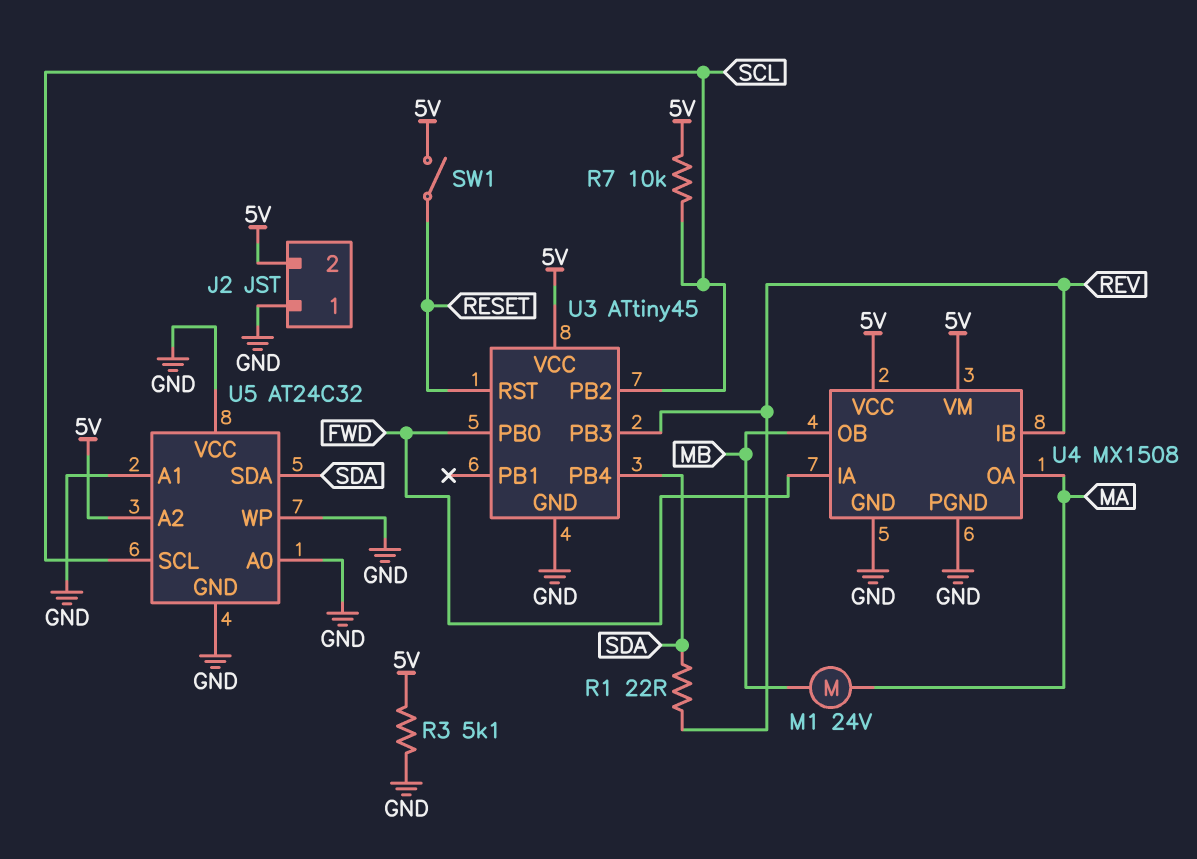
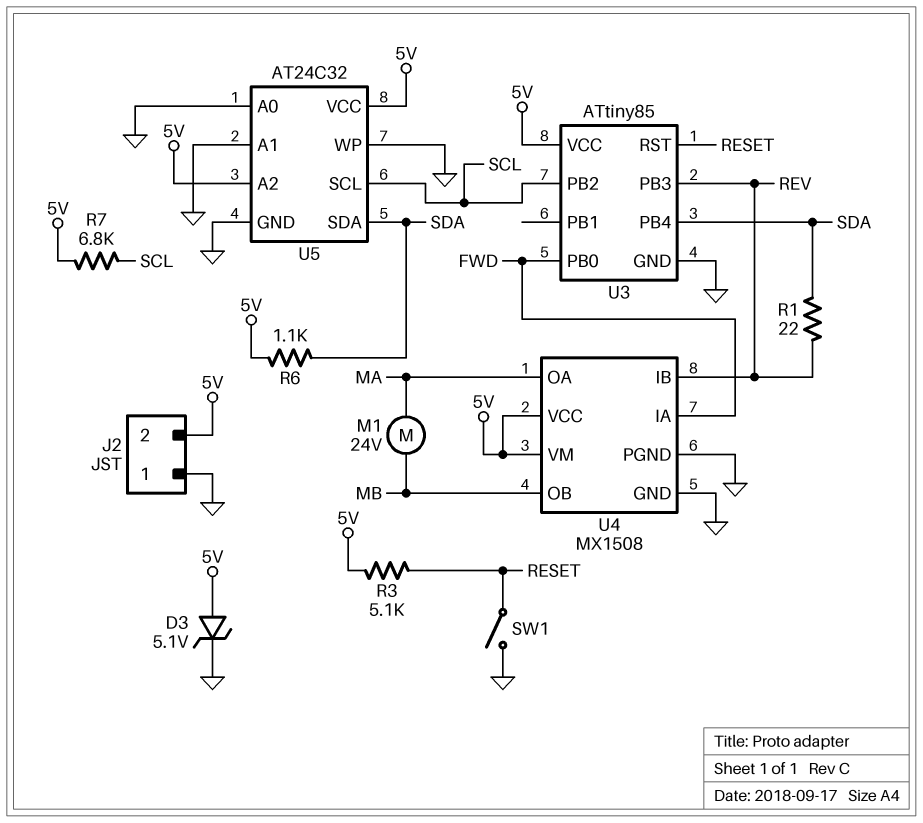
D3: none -> zener 5.1V (A 5V, K GND)
R3: 5.1k (5V, GND) -> 5.1k (5V, RESET)
R6: none -> 1.1k (5V, SDA)
R7: 10k (5V, SCL) -> 6.8k (5V, SCL)
SW1: switch (5V, RESET) -> switch (GND, RESET)
U3: ATtiny45 -> ATtiny85
U5 pin VCC: GND -> 5V

